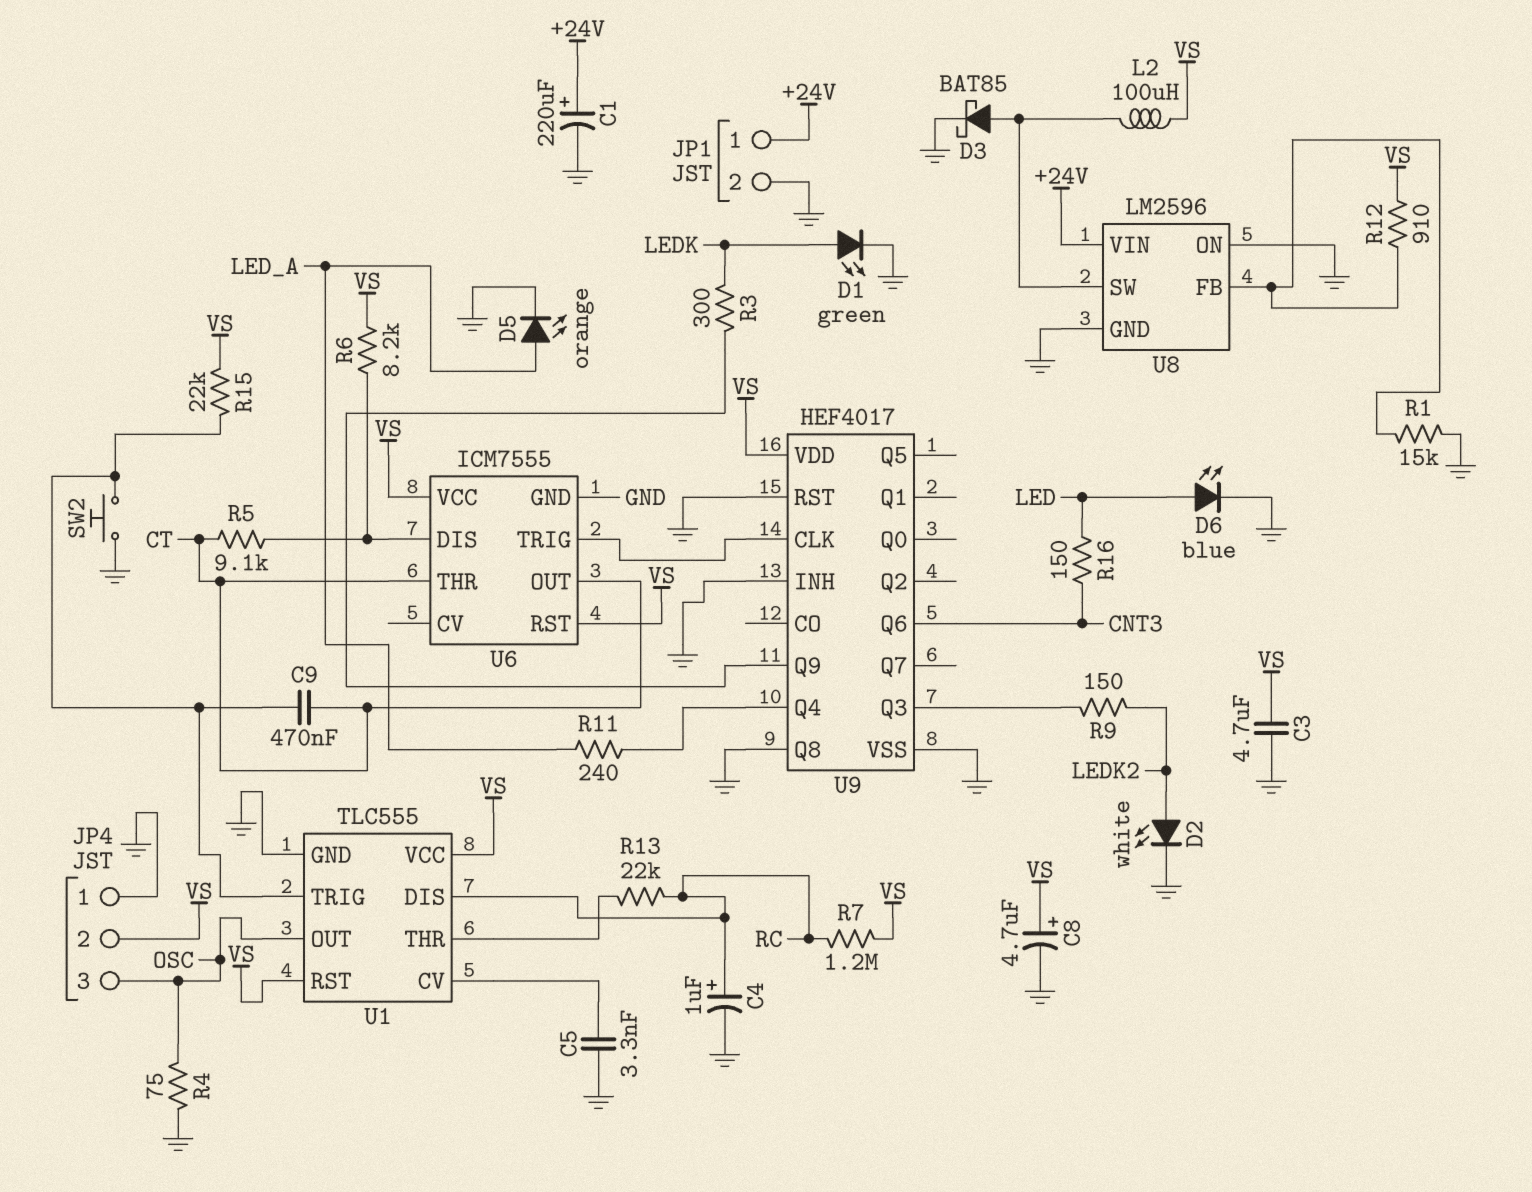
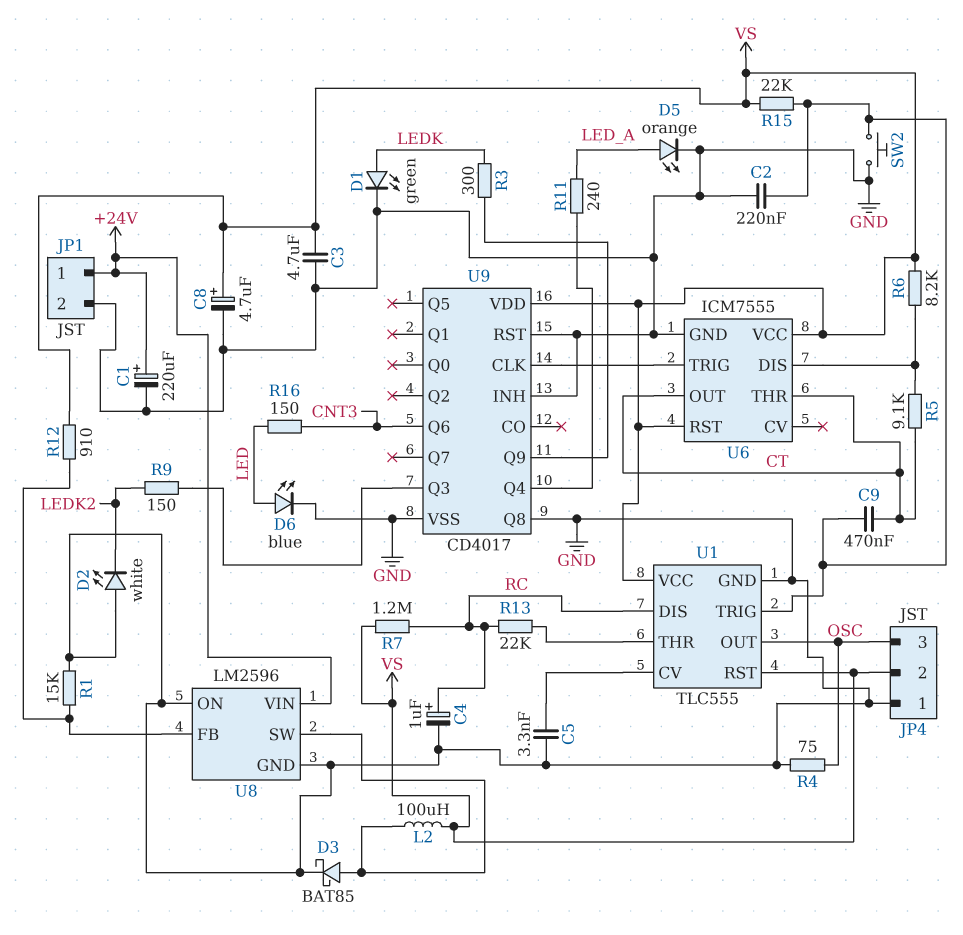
C2: none -> 220nF (GND, U1/TRIG)
D2: LED white (A LEDK2, K GND) -> LED white (A GND, K LEDK2)
U9: HEF4017 -> CD4017

